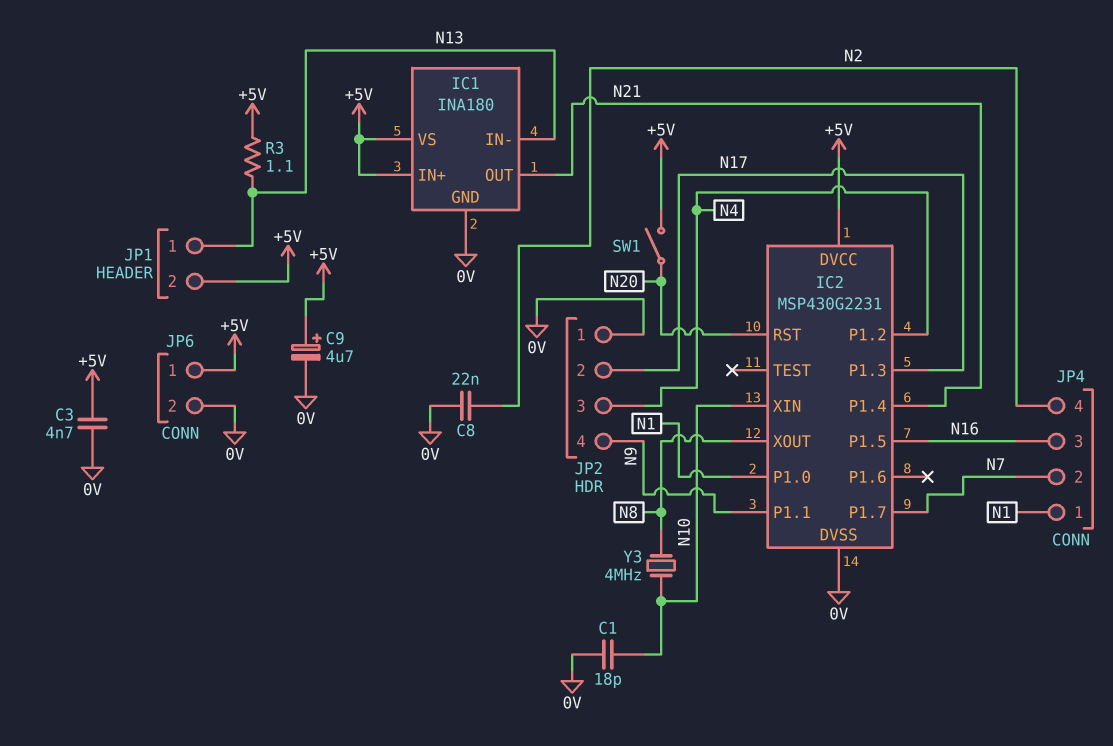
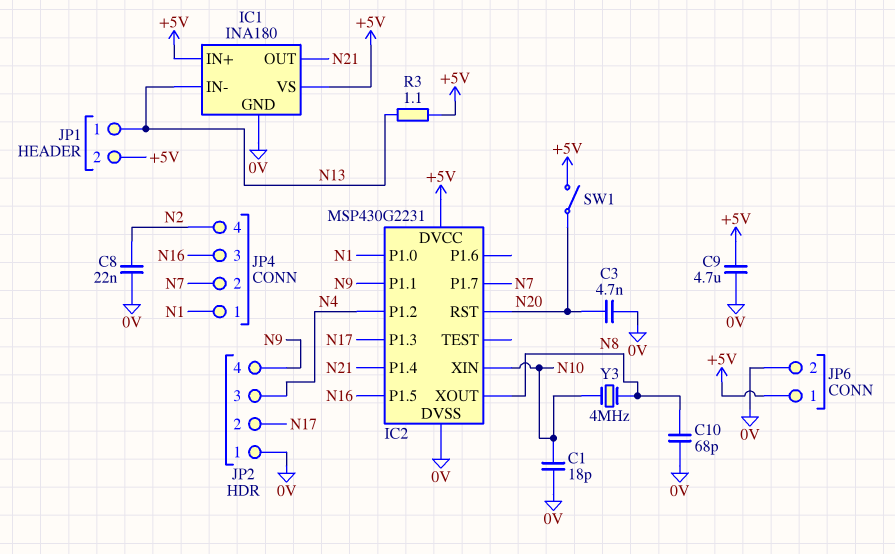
C3: 4.7nF (+5V, 0V) -> 4.7nF (0V, N20)
C9: 4.7uF (plus +5V, minus 0V) -> 4.7uF (+5V, 0V)
C10: none -> 68pF (0V, N8)

